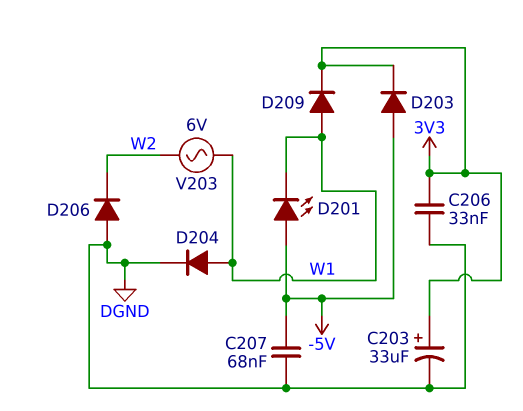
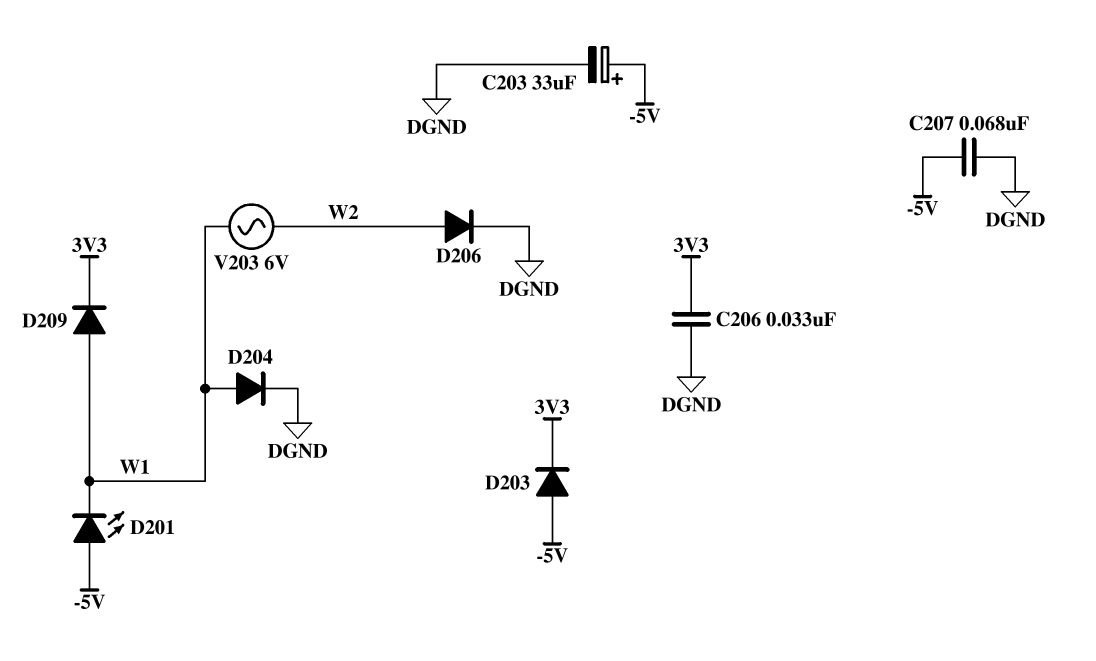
C203: 33uF (plus 3V3, minus DGND) -> 33uF (plus -5V, minus DGND)
D206: diode (A DGND, K W2) -> diode (A W2, K DGND)

